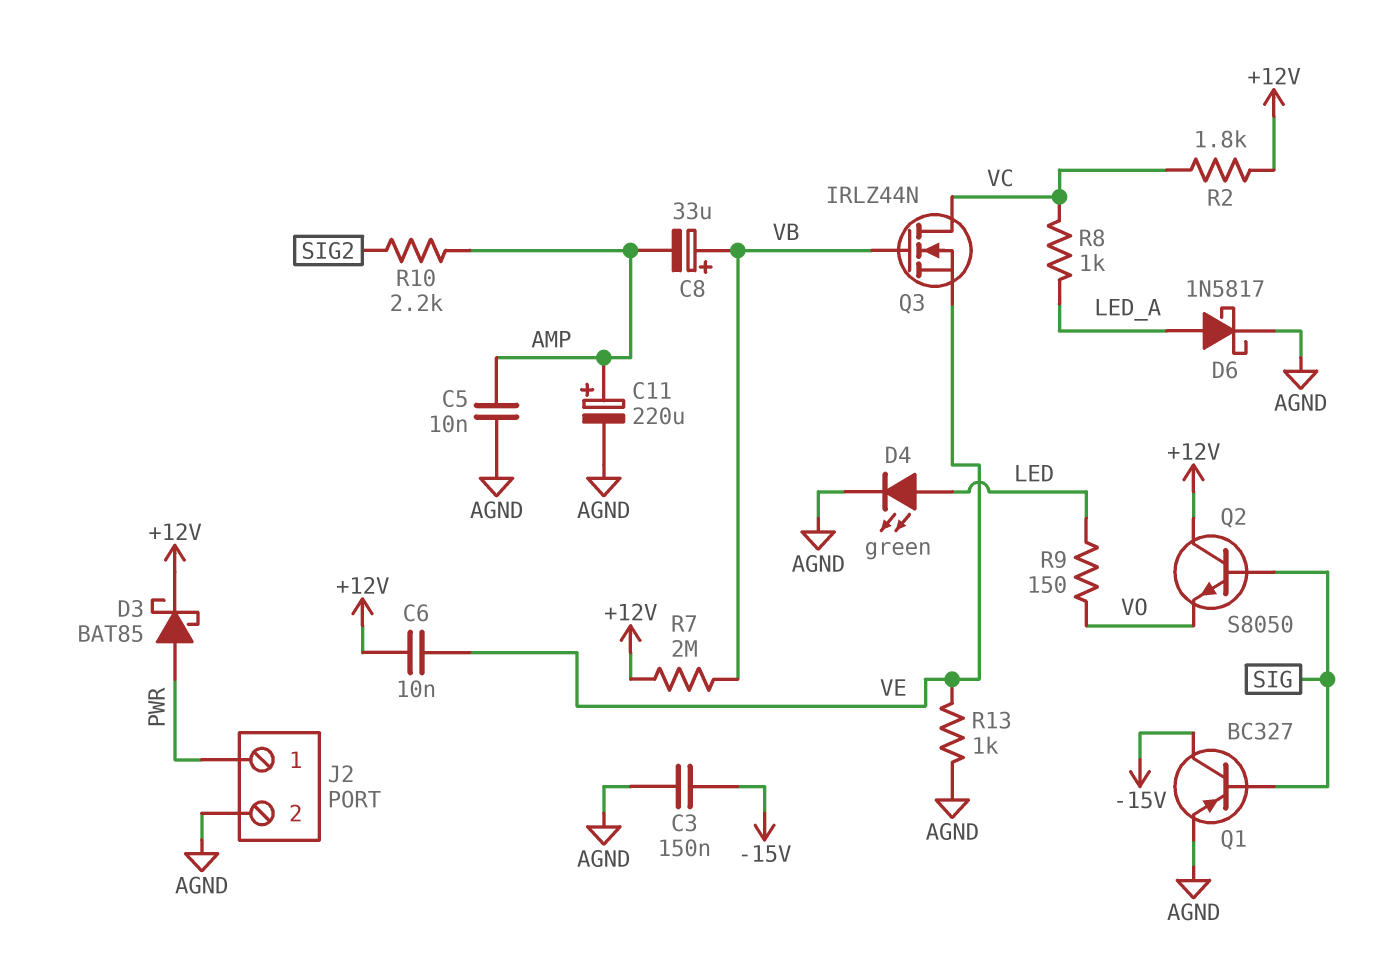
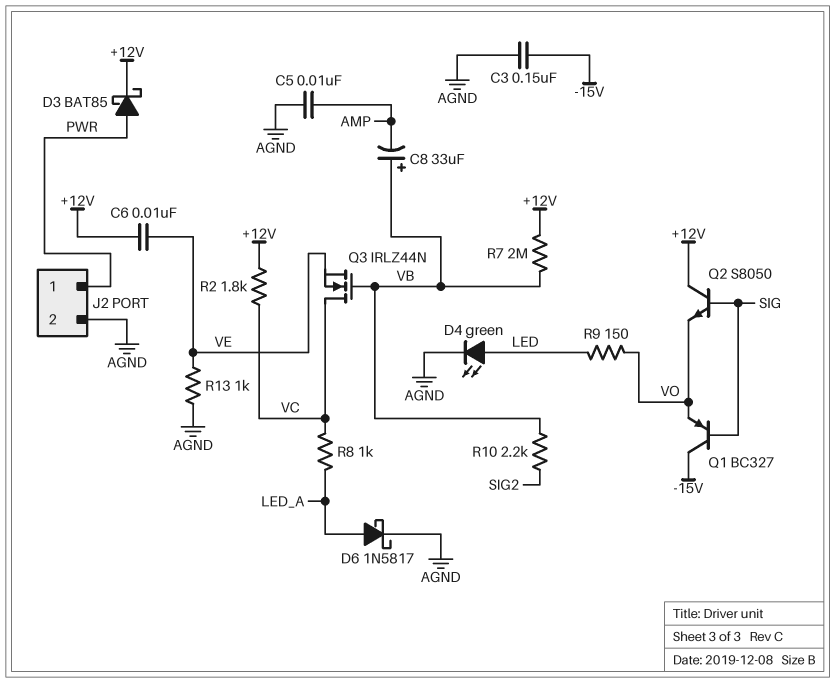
C11: 220uF (plus AMP, minus AGND) -> none
Q1: PNP BC327 (B SIG, C -15V, E AGND) -> PNP BC327 (B SIG, C -15V, E VO)
R10: 2.2k (AMP, SIG2) -> 2.2k (SIG2, VB)

